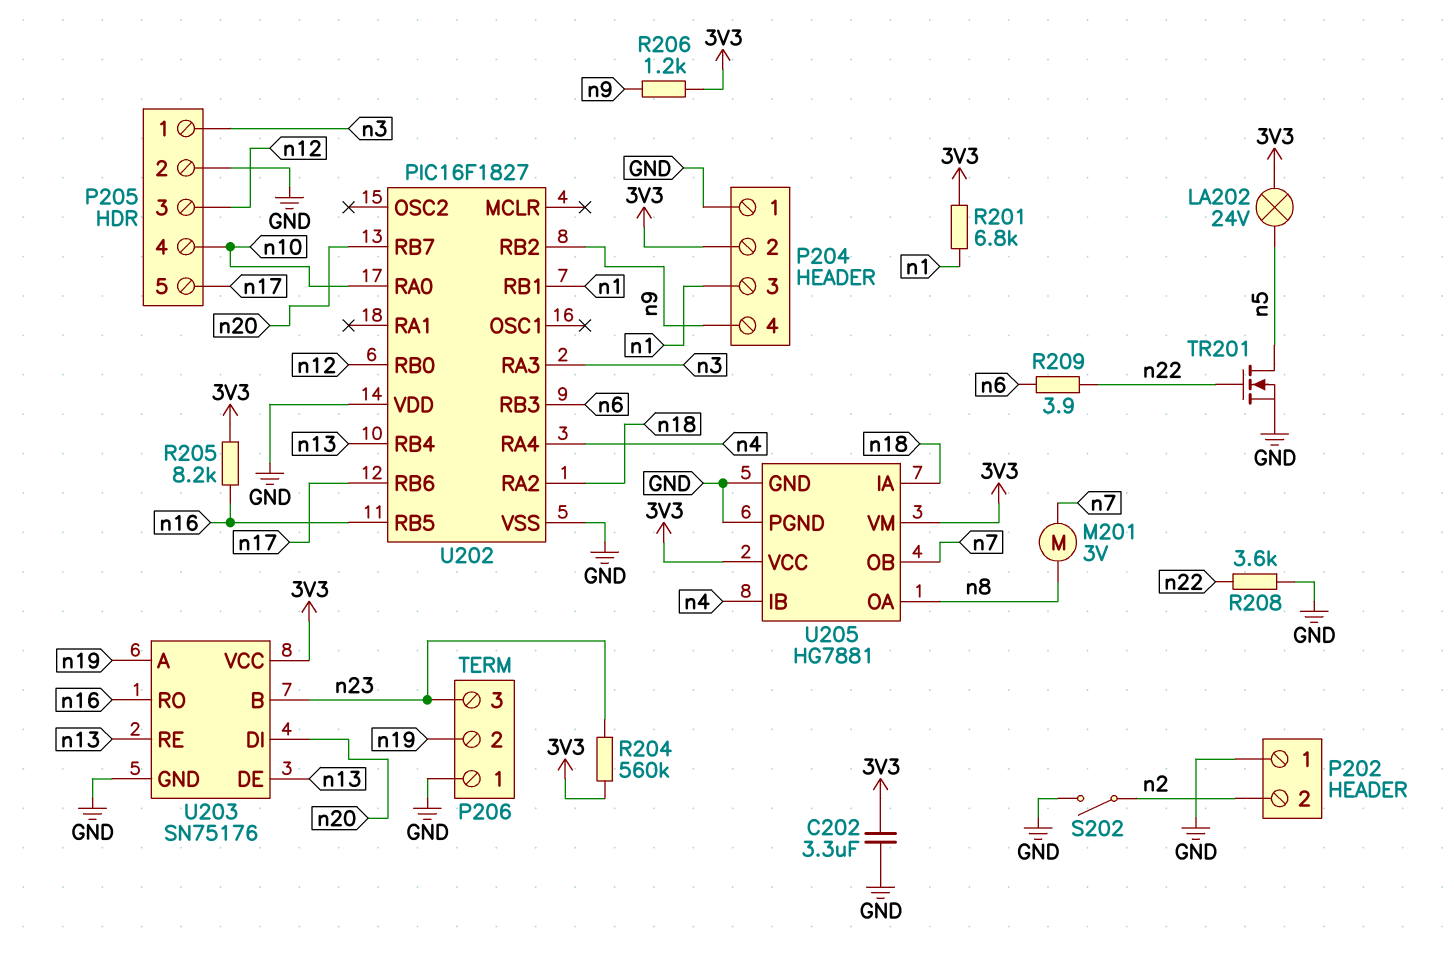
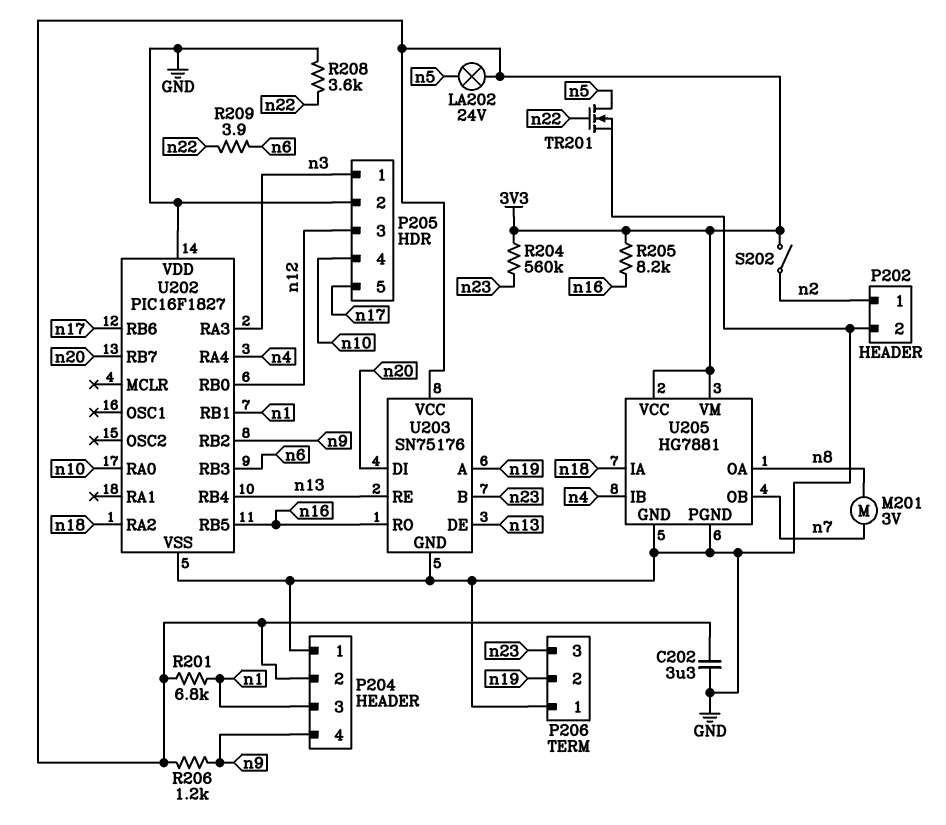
P202 pin 1: GND -> n2
P202 pin 2: n2 -> GND
S202: switch (GND, n2) -> switch (3V3, n2)

